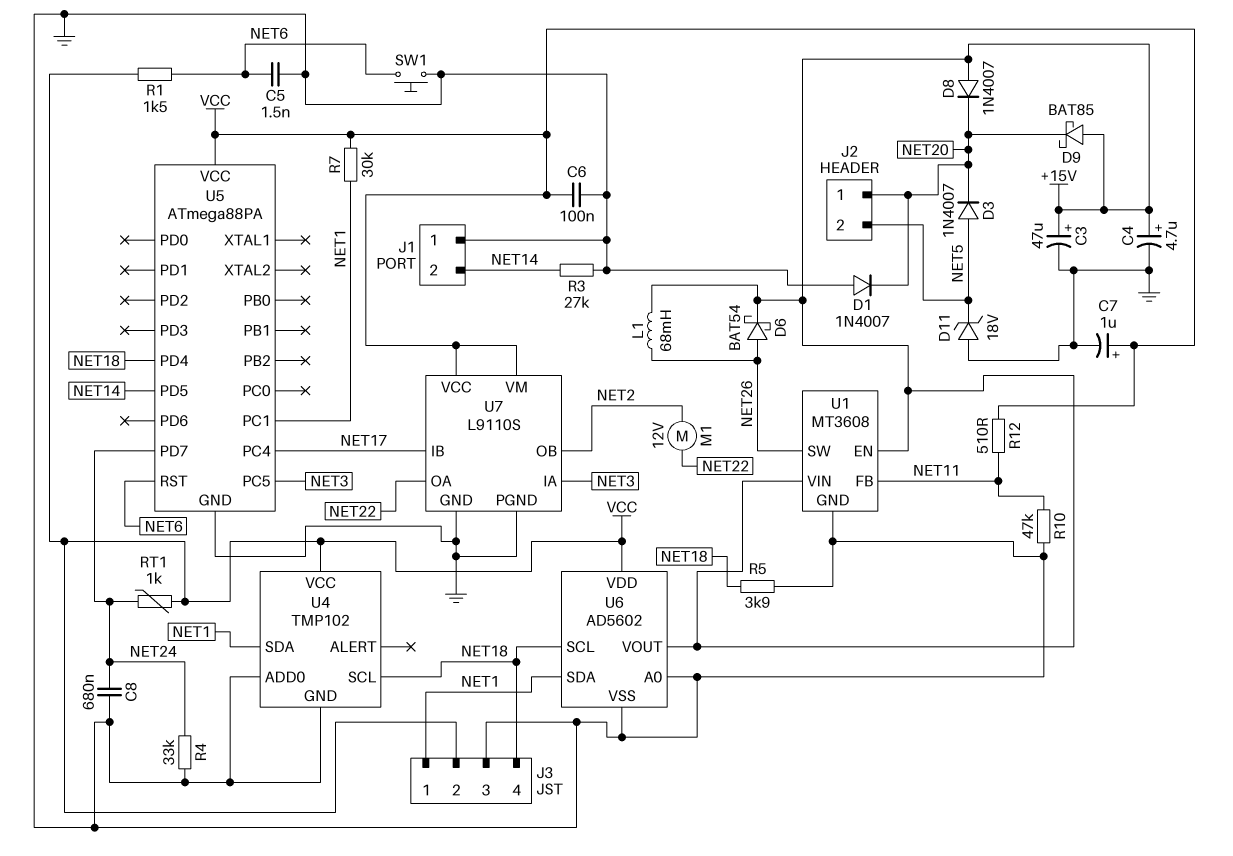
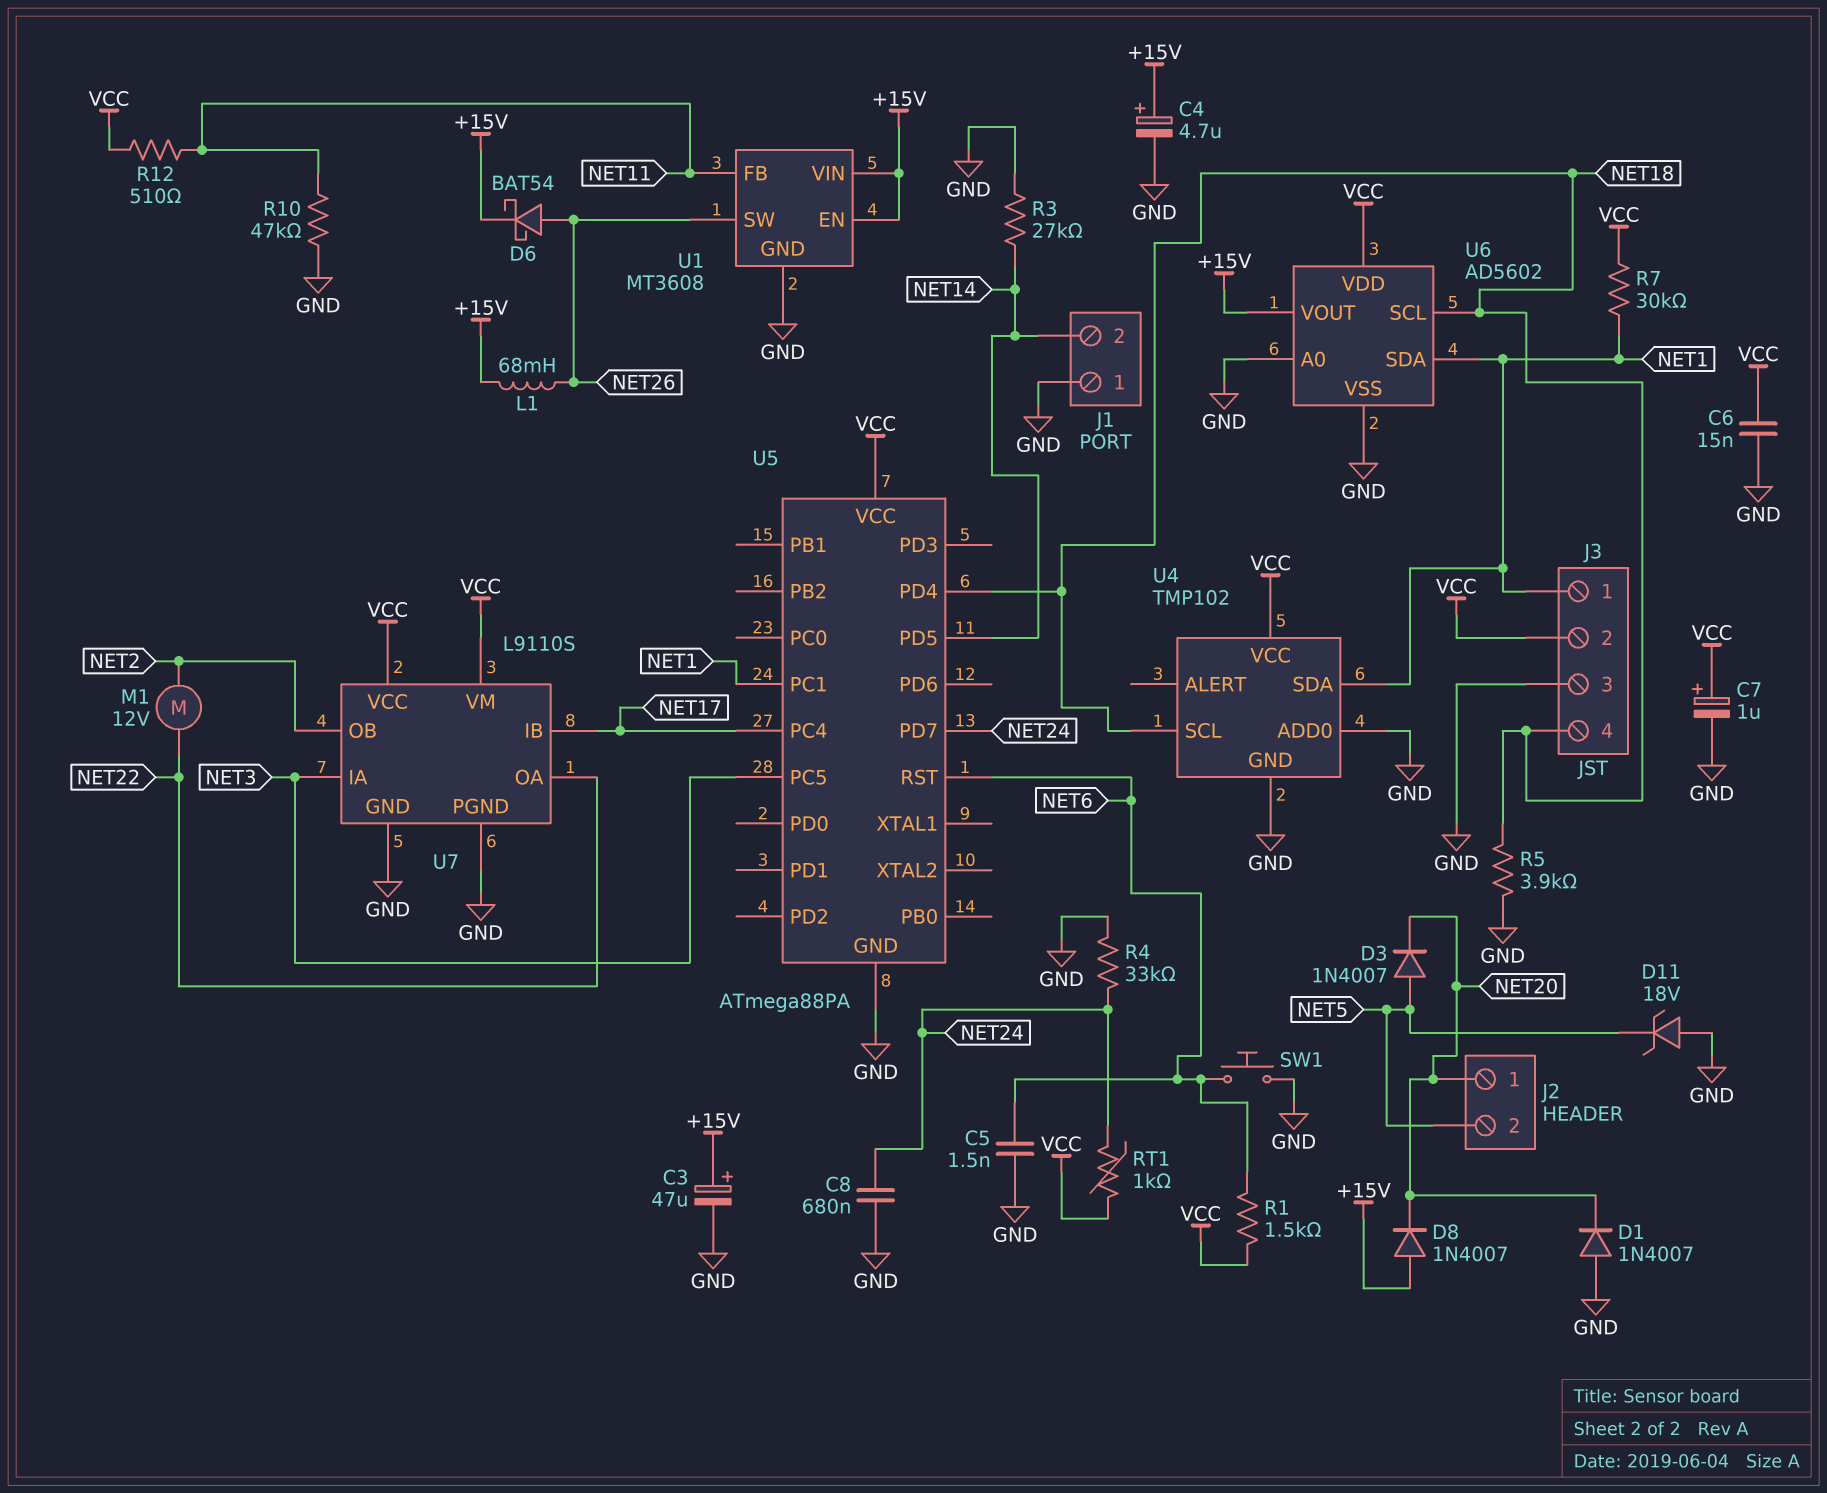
C6: 100nF (GND, VCC) -> 15nF (GND, VCC)
D9: schottky BAT85 (A +15V, K NET20) -> none

